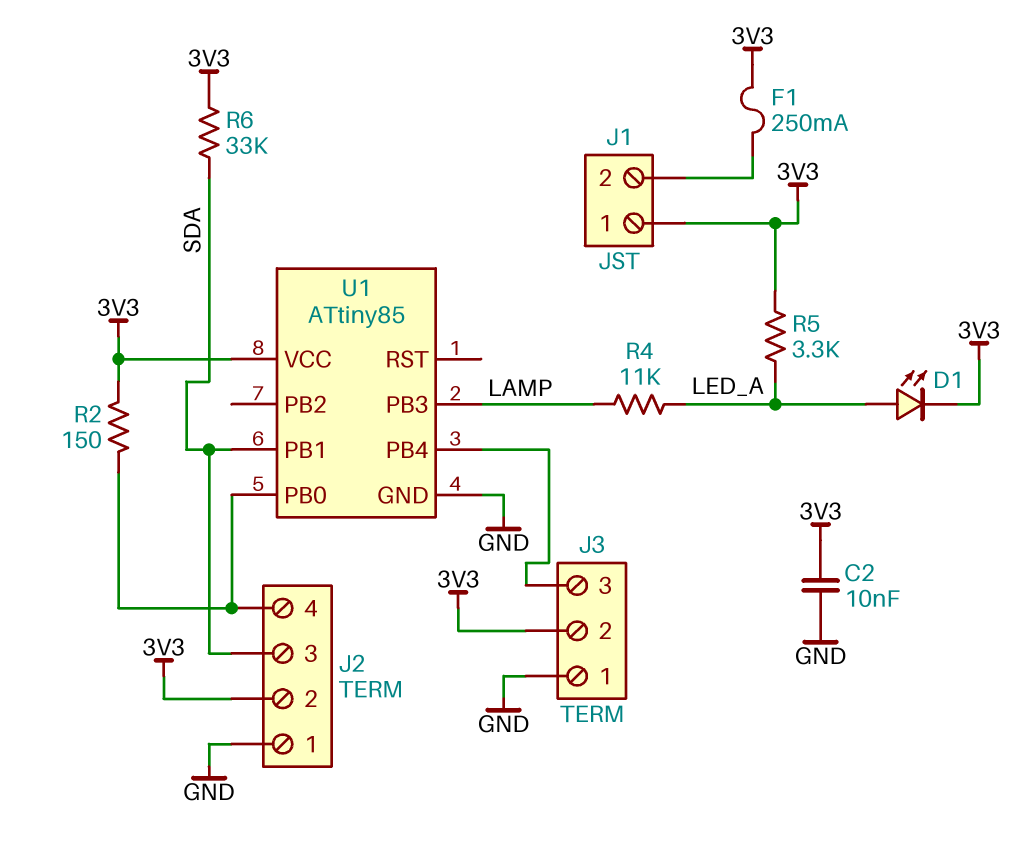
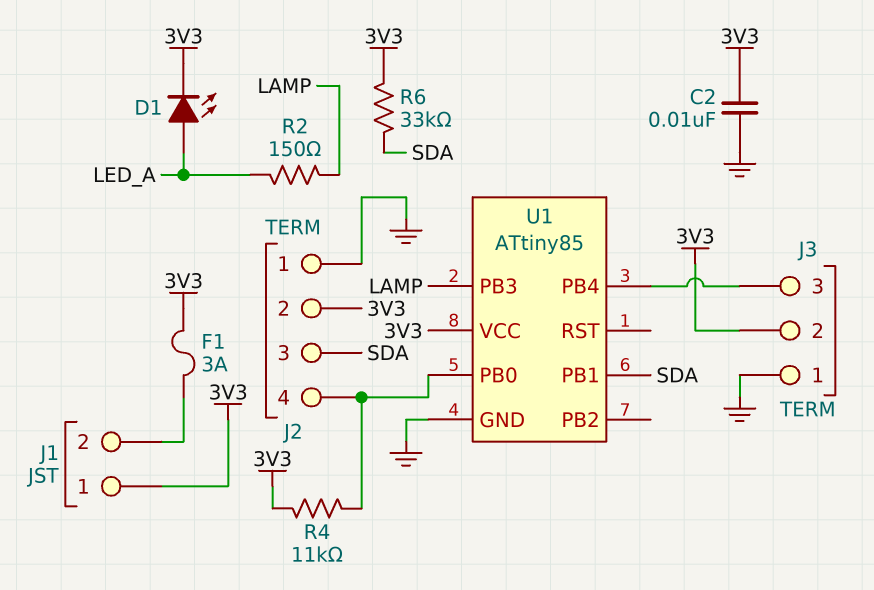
F1: 250mA (3V3, J1/2) -> 3A (3V3, J1/2)
R2: 150 (3V3, J2/4) -> 150 (LAMP, LED_A)
R4: 11k (LAMP, LED_A) -> 11k (3V3, J2/4)
R5: 3.3k (3V3, LED_A) -> none

